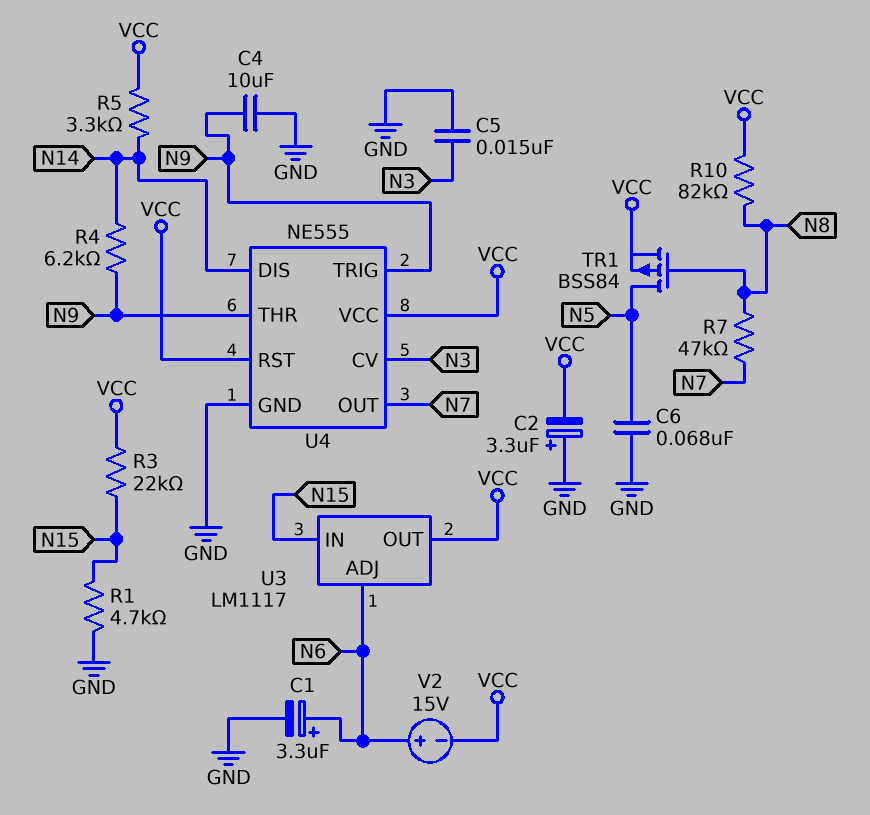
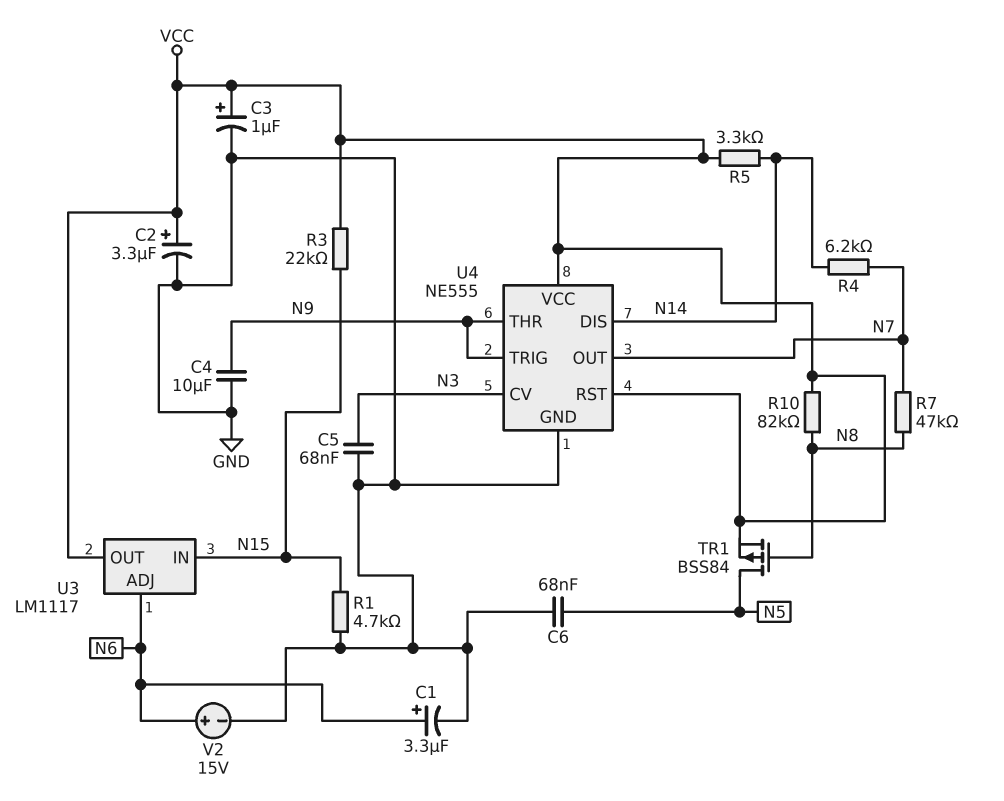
C2: 3.3uF (plus GND, minus VCC) -> 3.3uF (plus VCC, minus GND)
C3: none -> 1uF (plus VCC, minus GND)
C5: 15nF (GND, N3) -> 68nF (GND, N3)
R4: 6.2k (N9, N14) -> 6.2k (N7, N14)
V2: 15V (plus N6, minus VCC) -> 15V (plus N6, minus GND)

